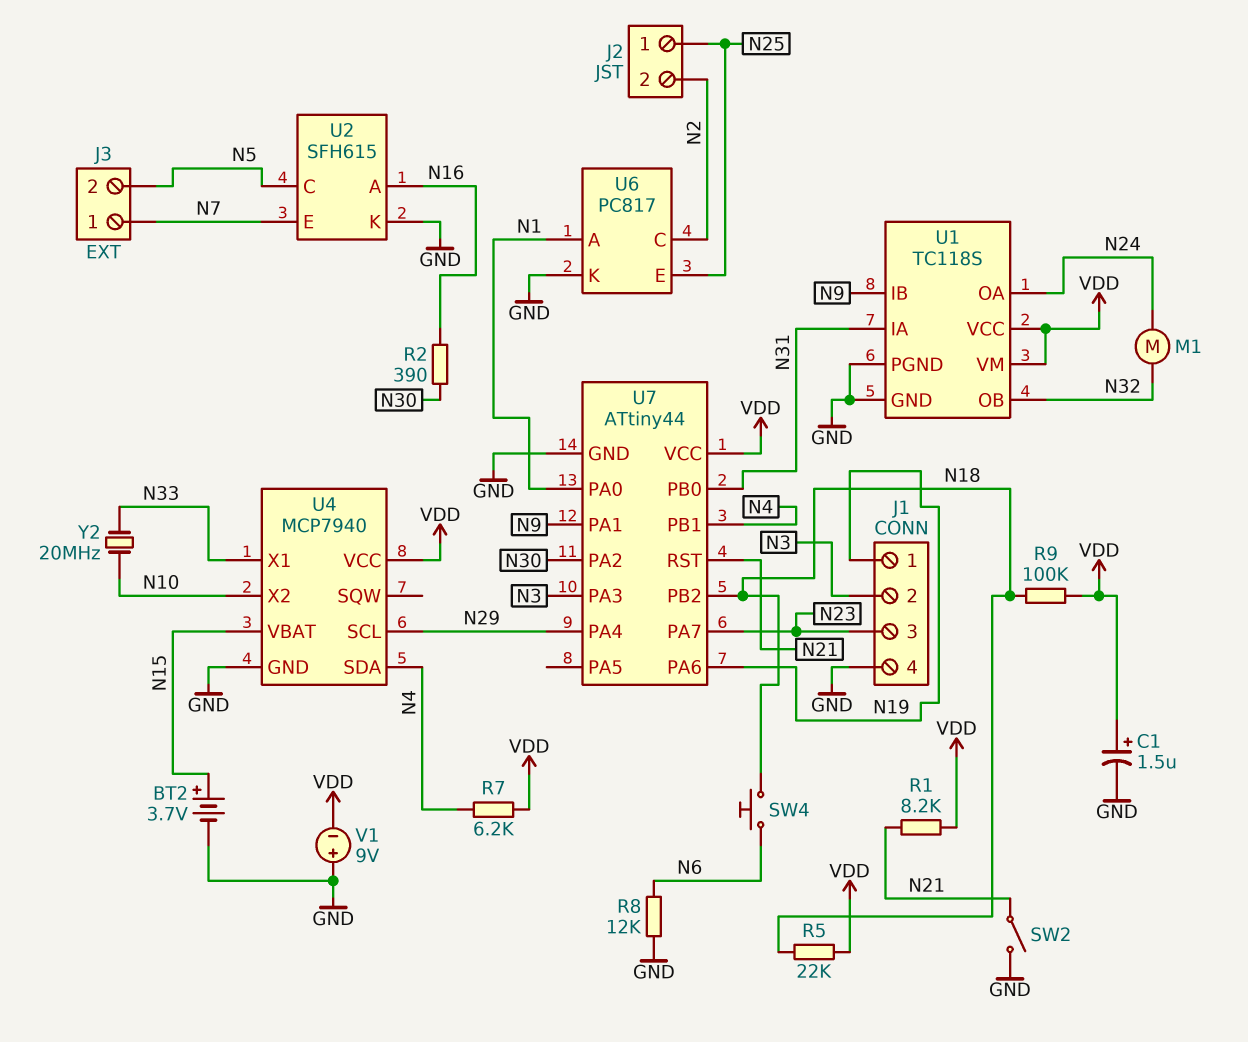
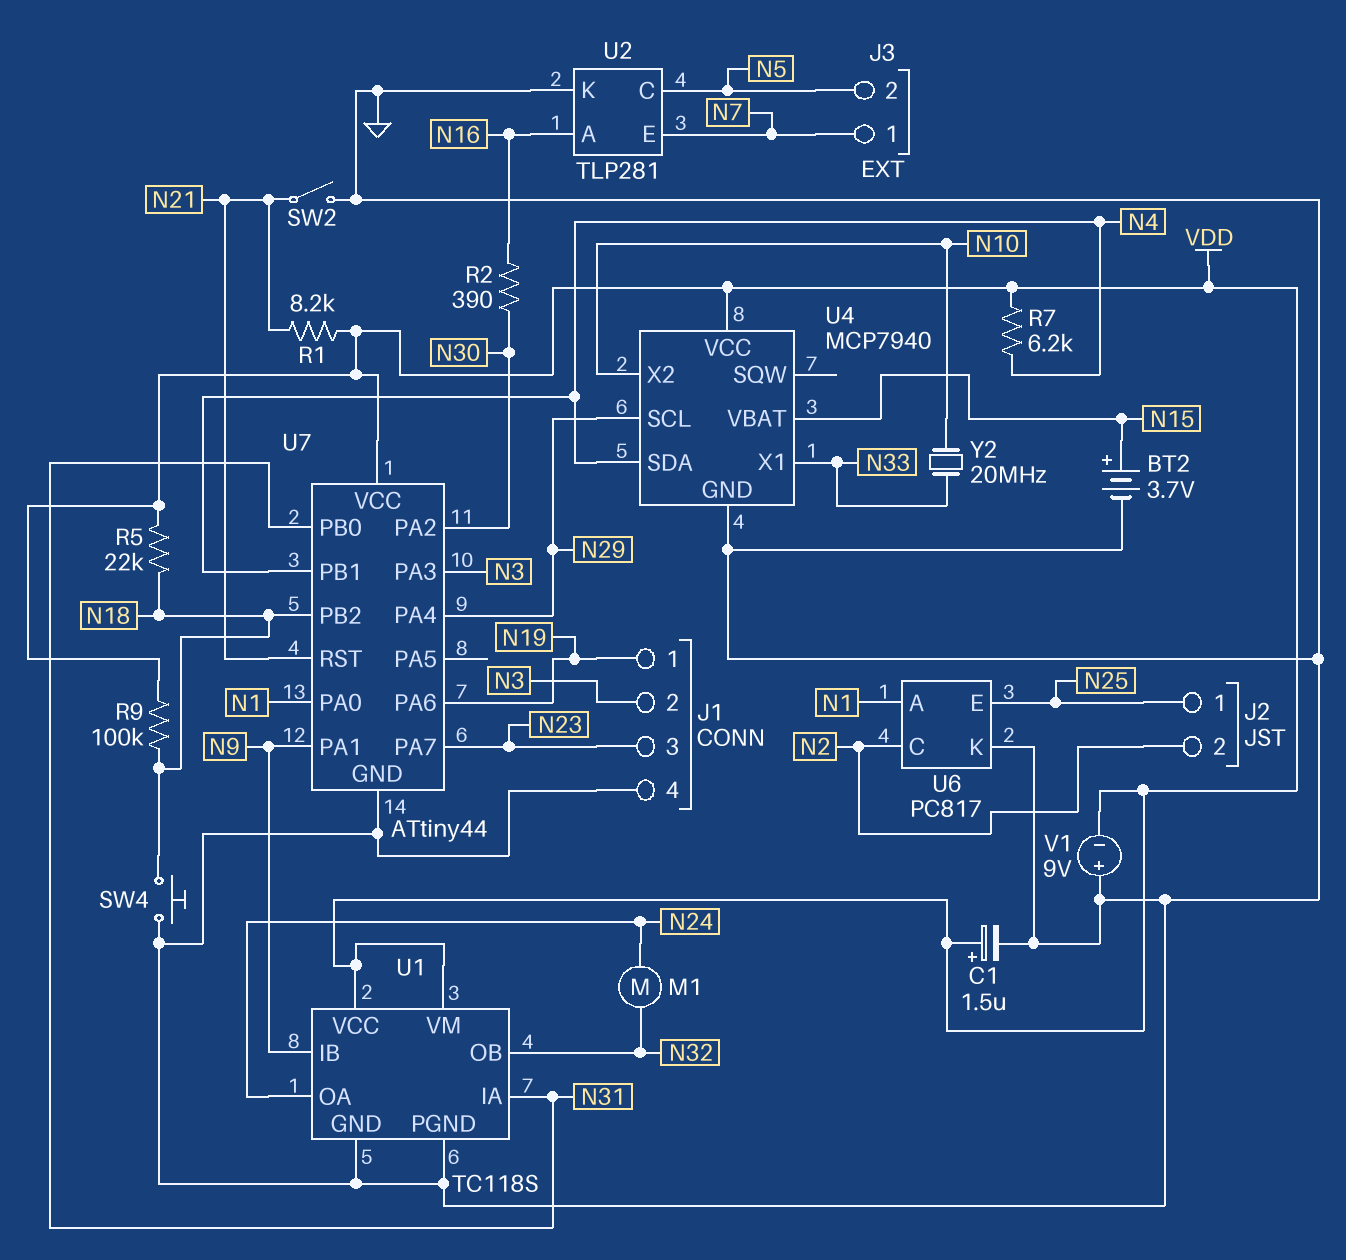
R8: 12k (GND, N6) -> none
SW4: button (N6, N18) -> button (GND, N18)
U2: SFH615 -> TLP281

